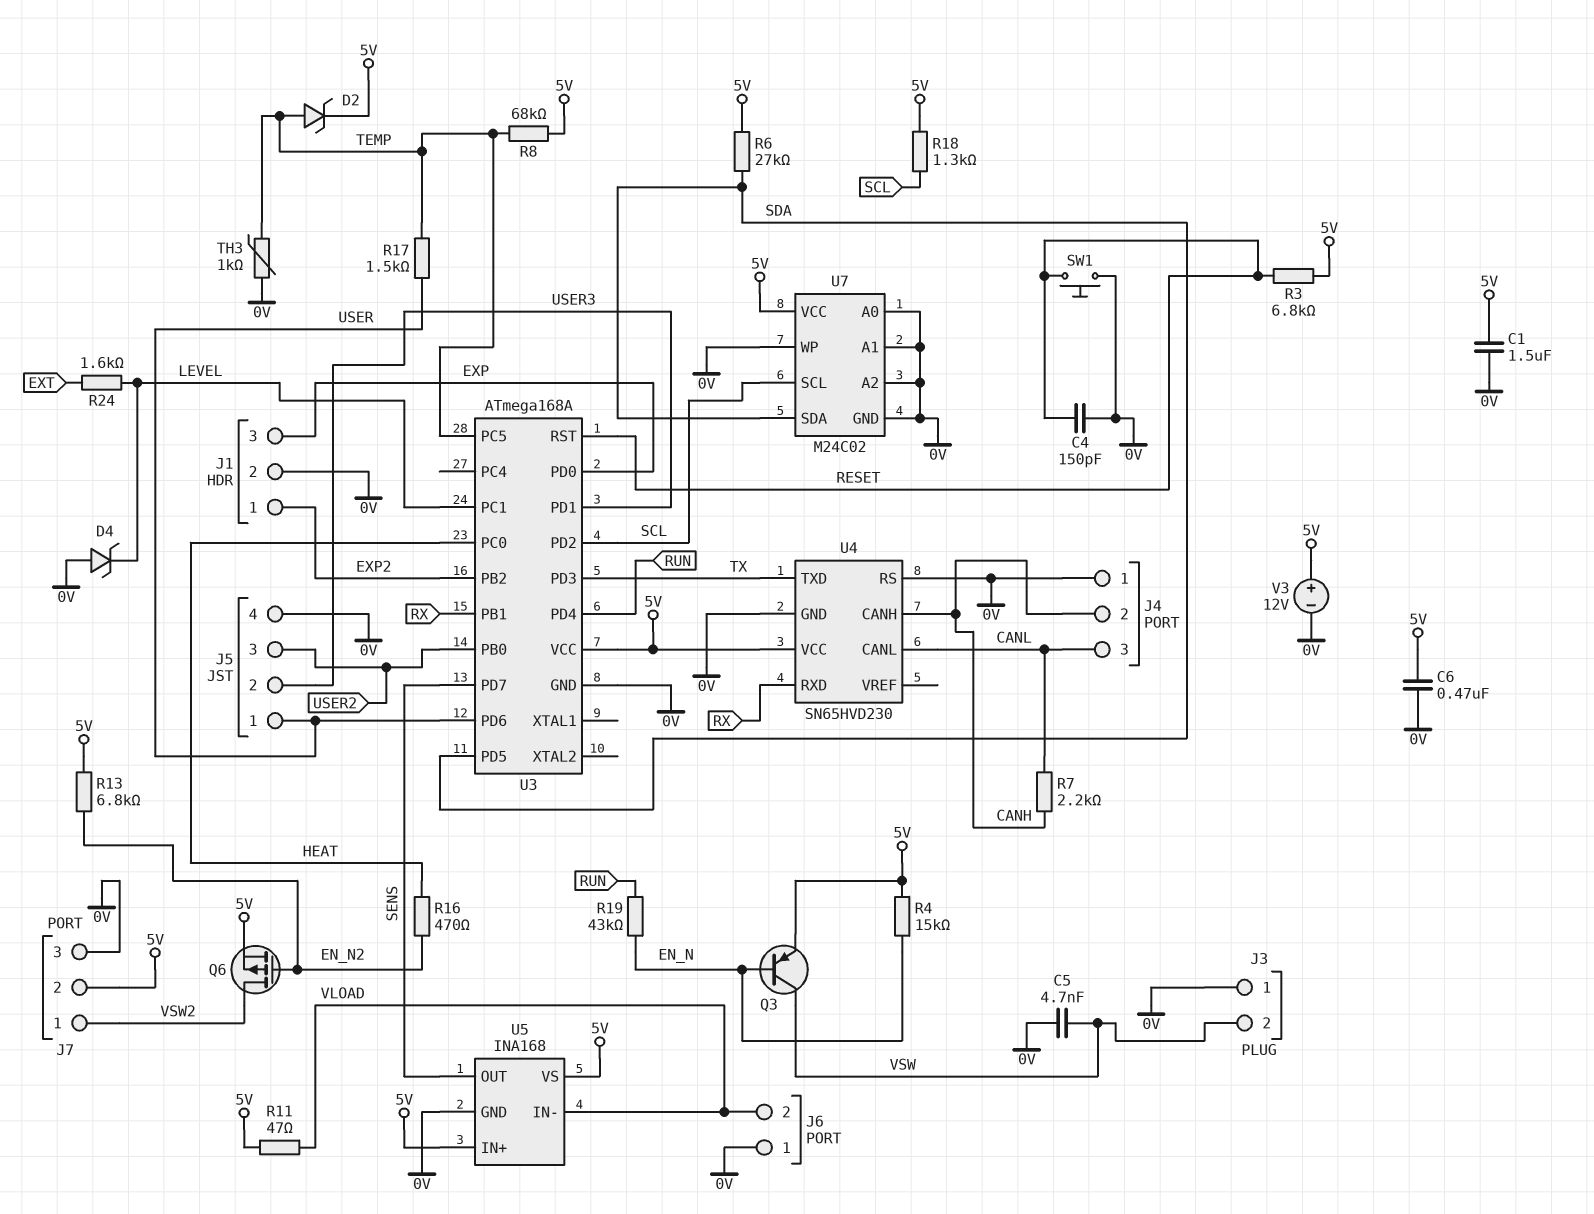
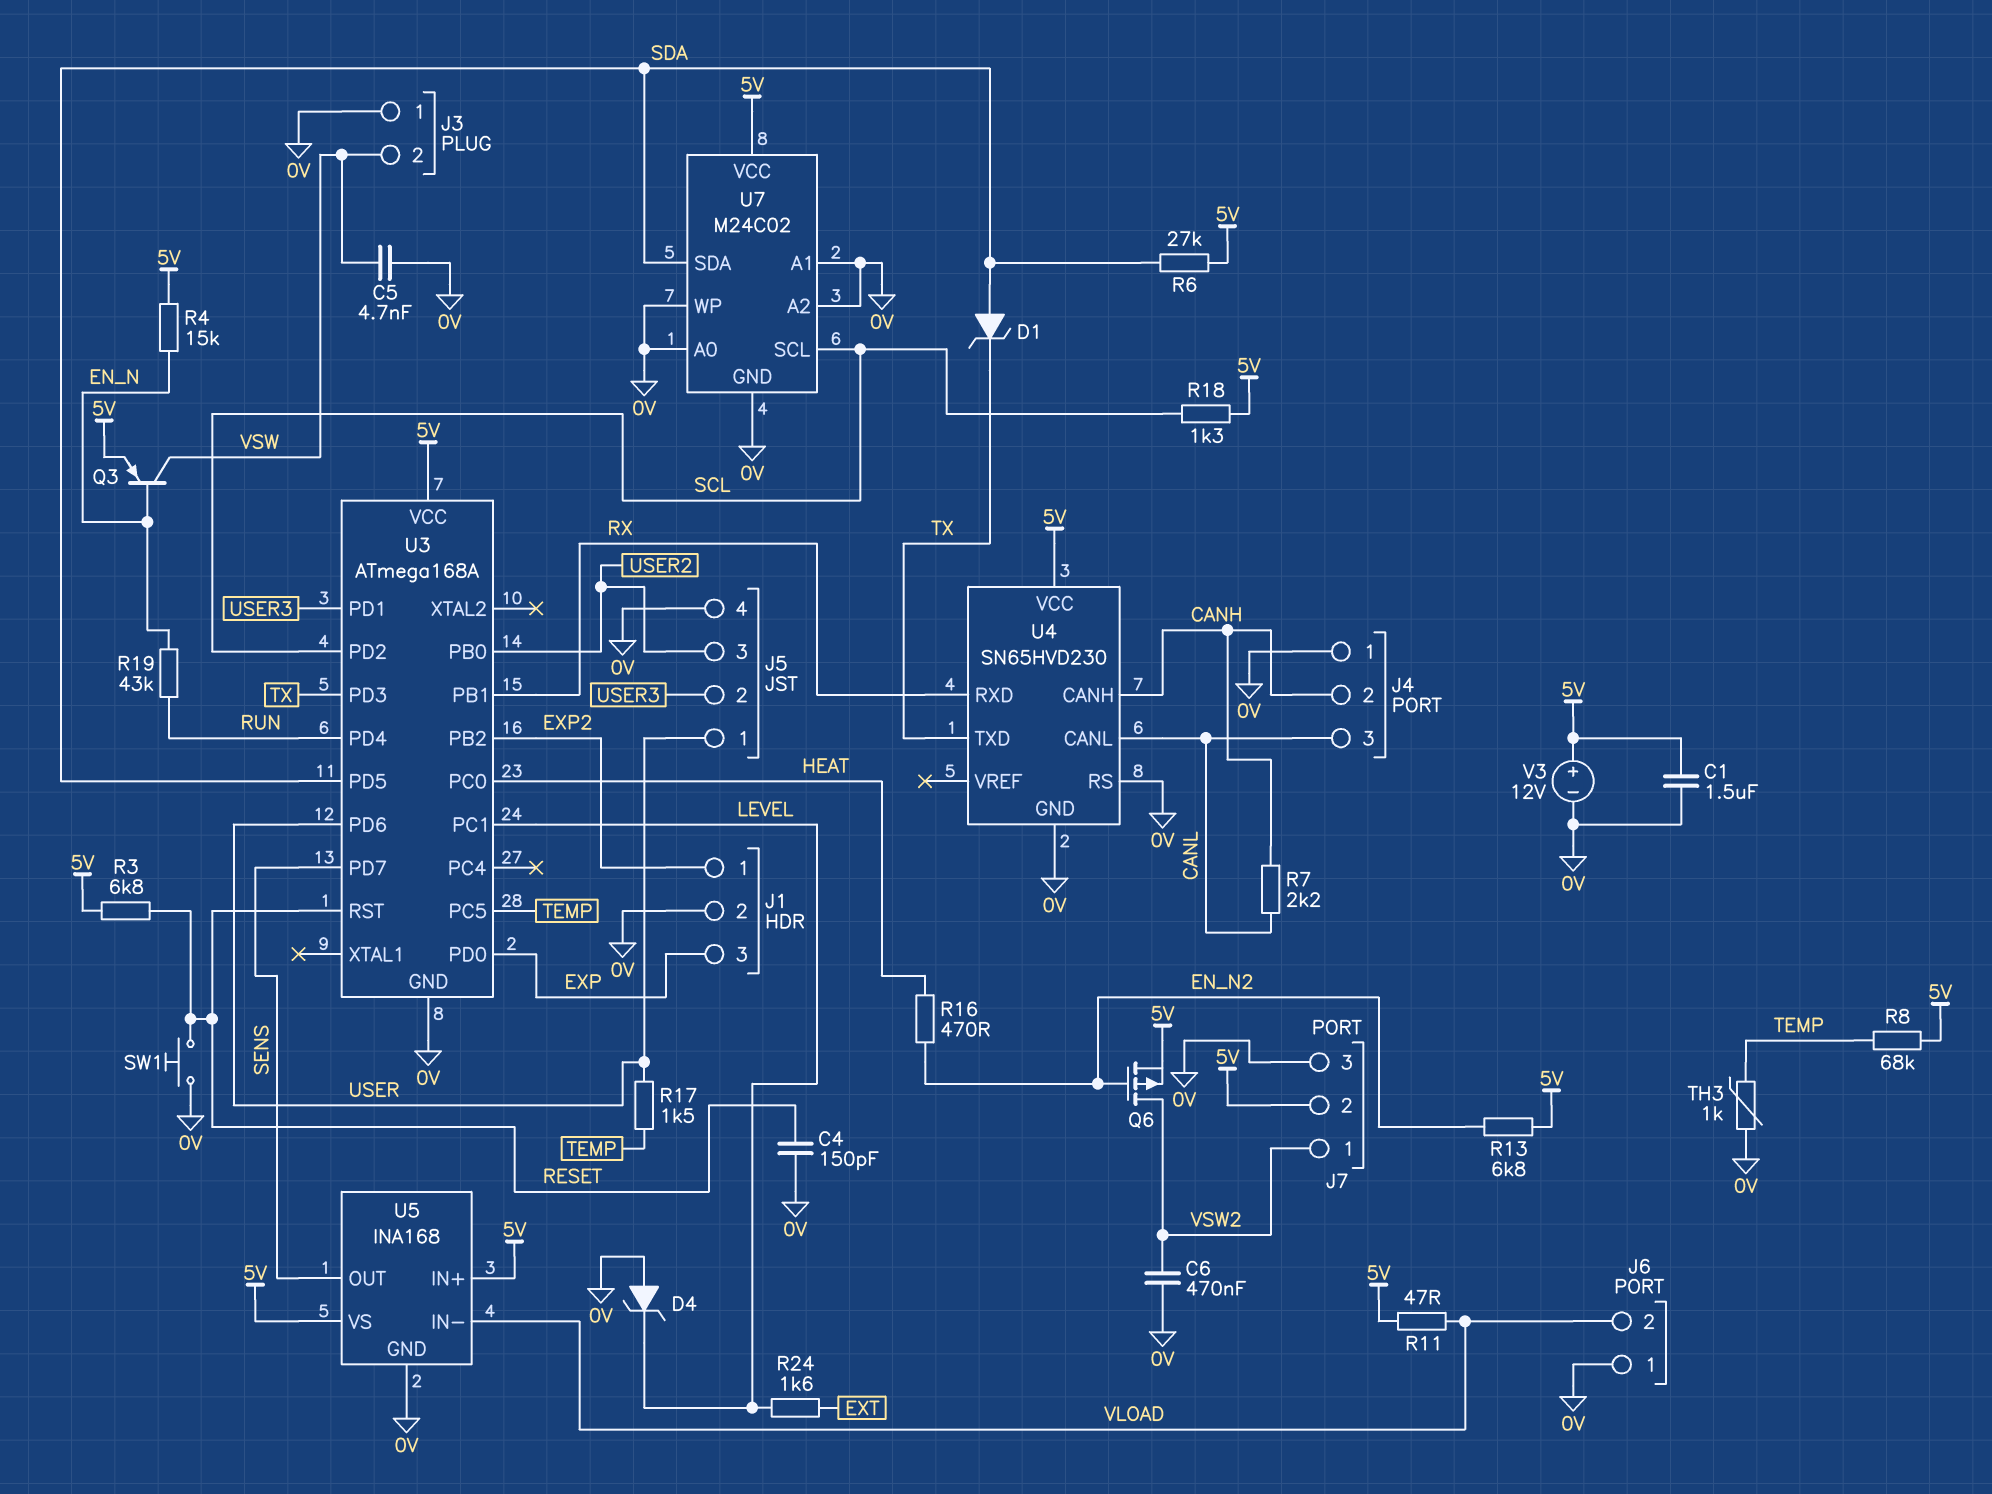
C6: 470nF (0V, 5V) -> 470nF (0V, VSW2)
D1: none -> zener (A SDA, K TX)
D2: zener (A TEMP, K 5V) -> none

